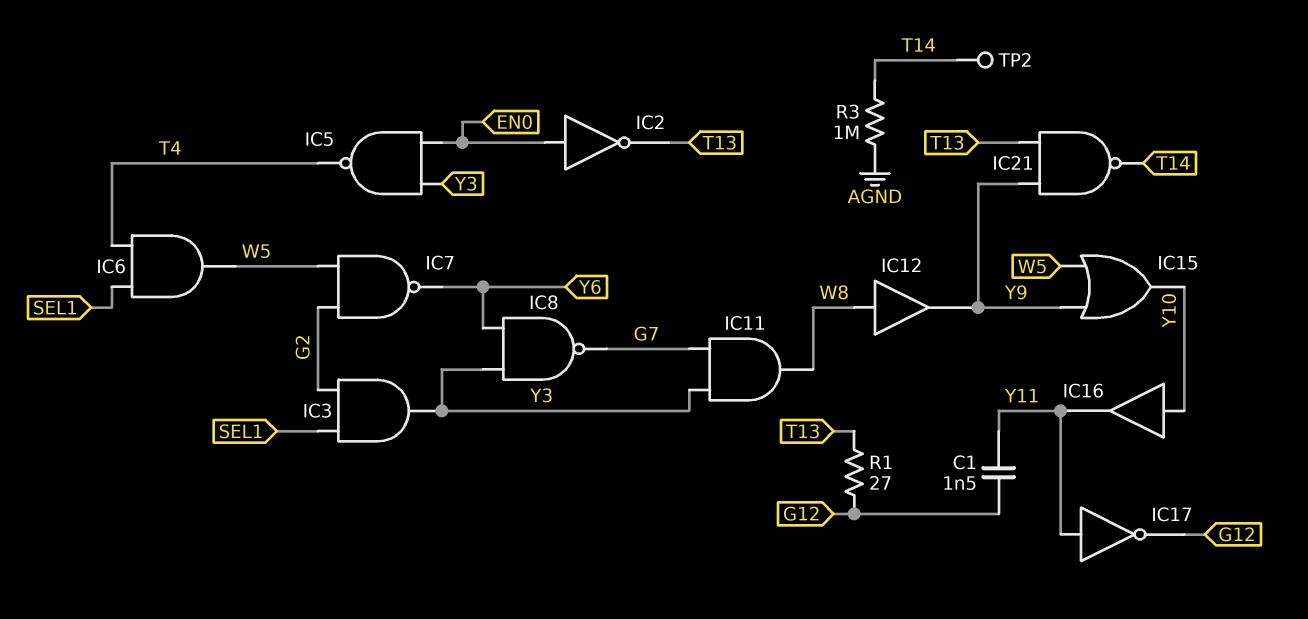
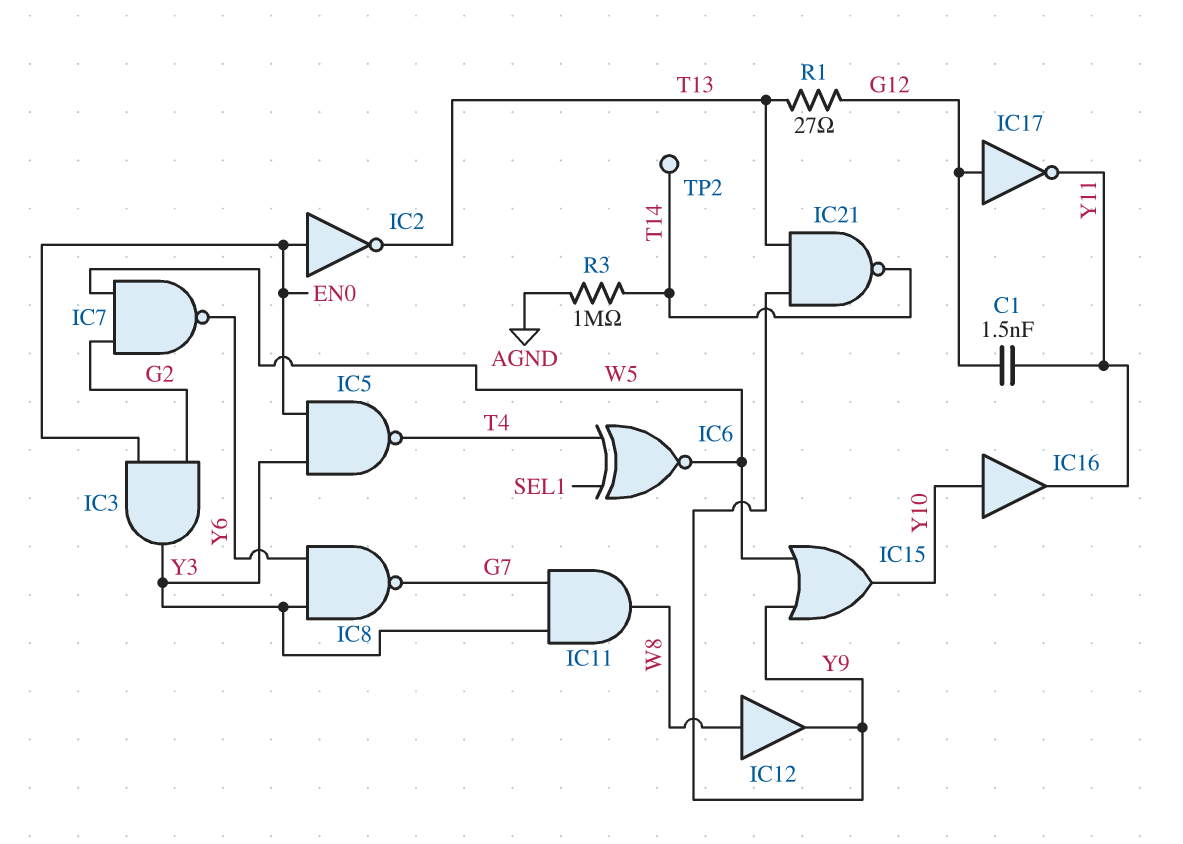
IC3: AND (in G2, in SEL1, out Y3) -> AND (in EN0, in G2, out Y3)
IC6: AND (in SEL1, in T4, out W5) -> XNOR (in SEL1, in T4, out W5)
IC17: NOT (in Y11, out G12) -> NOT (in G12, out Y11)

